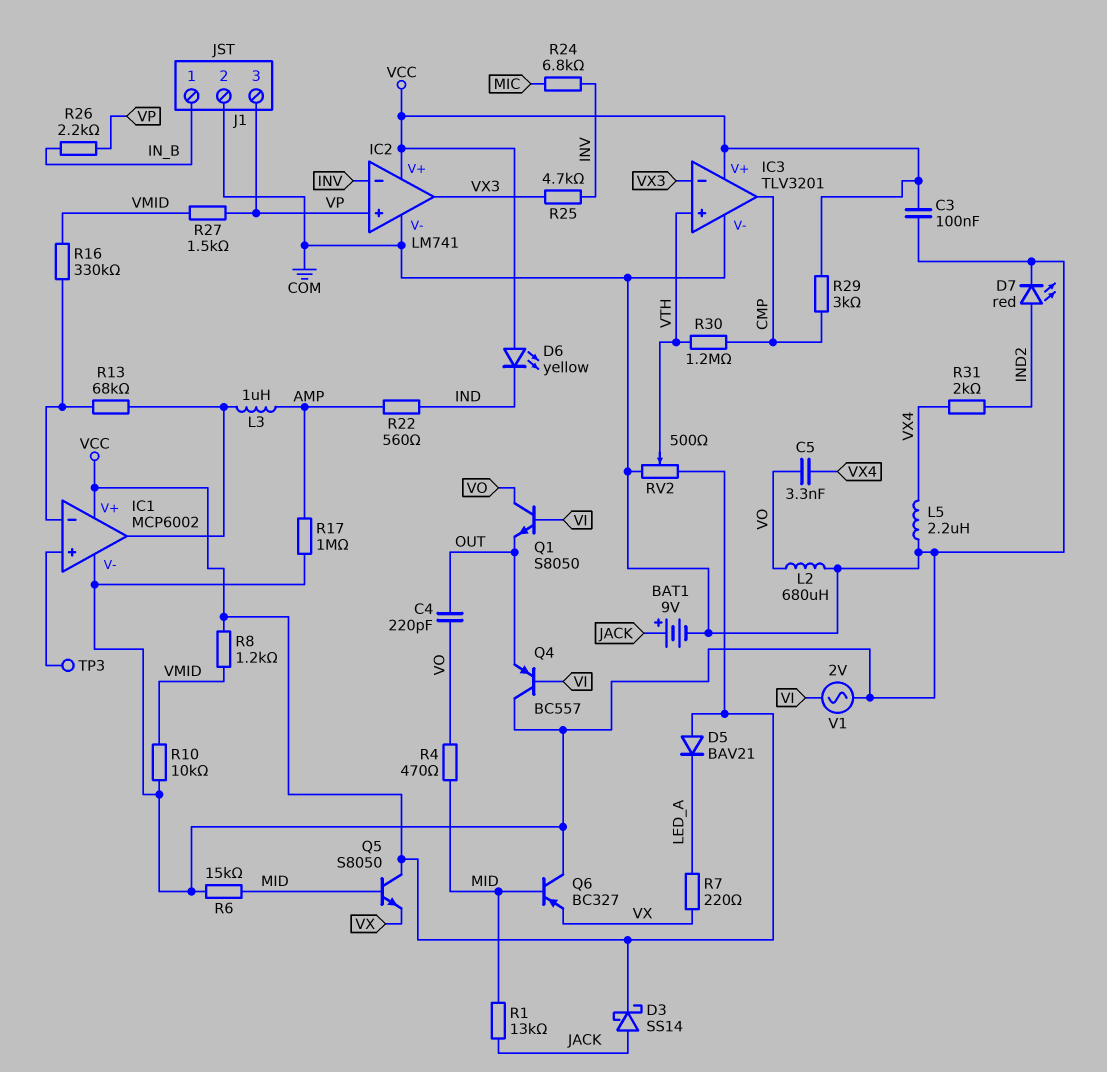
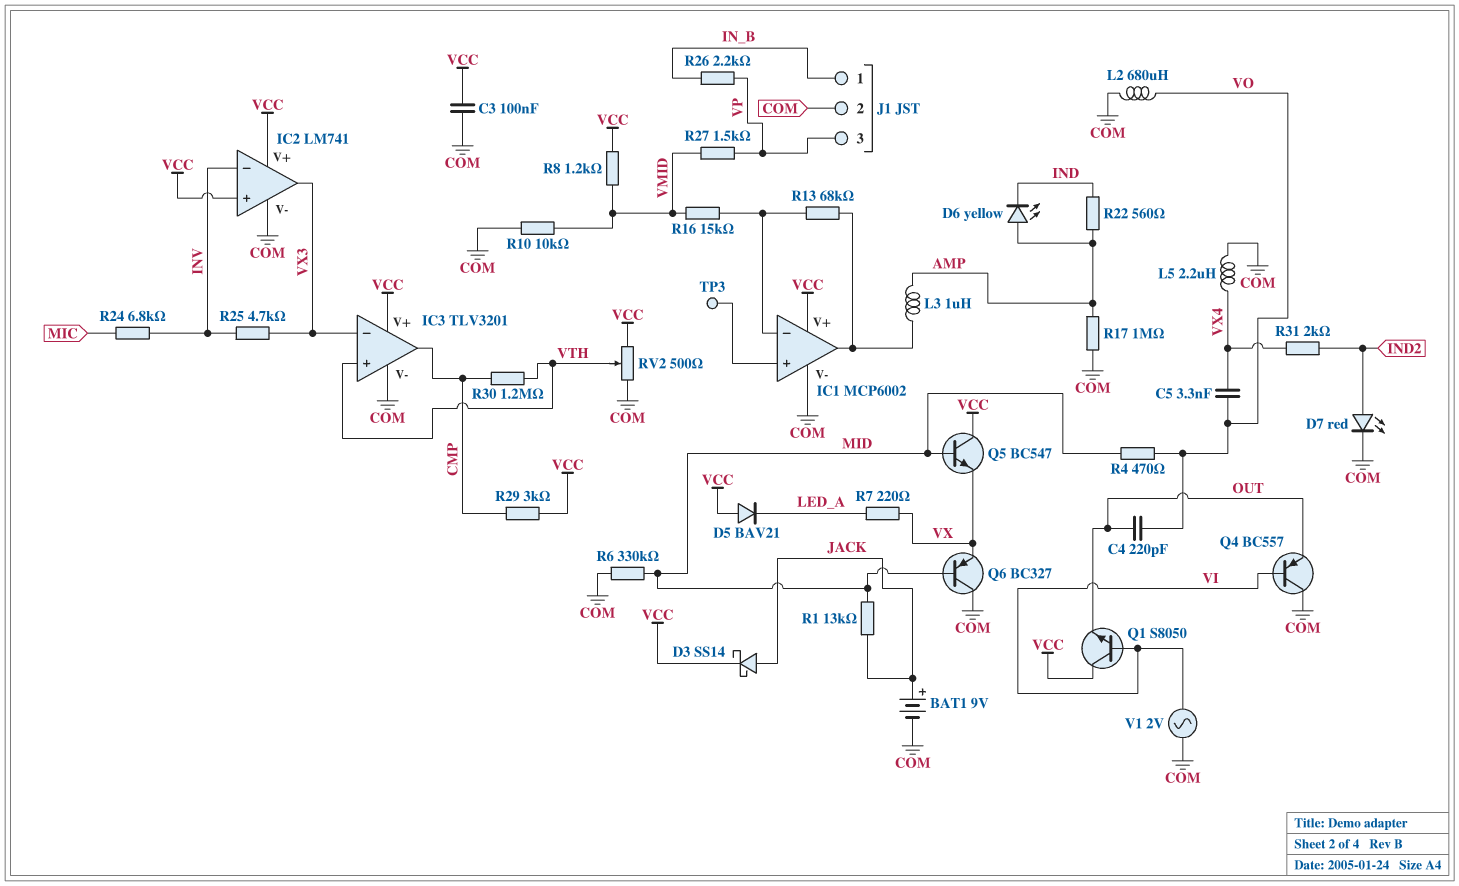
D6: LED yellow (A VCC, K IND) -> LED yellow (A AMP, K IND)
IC2 pin in+: VP -> VCC
Q1: NPN S8050 (B VI, C VO, E OUT) -> NPN S8050 (B VI, C VCC, E OUT)
Q5: NPN S8050 (B MID, C VCC, E VX) -> NPN BC547 (B MID, C VCC, E VX)
R6: 15k (COM, MID) -> 330k (COM, MID)
R16: 330k (IC1/in-, VMID) -> 15k (IC1/in-, VMID)

